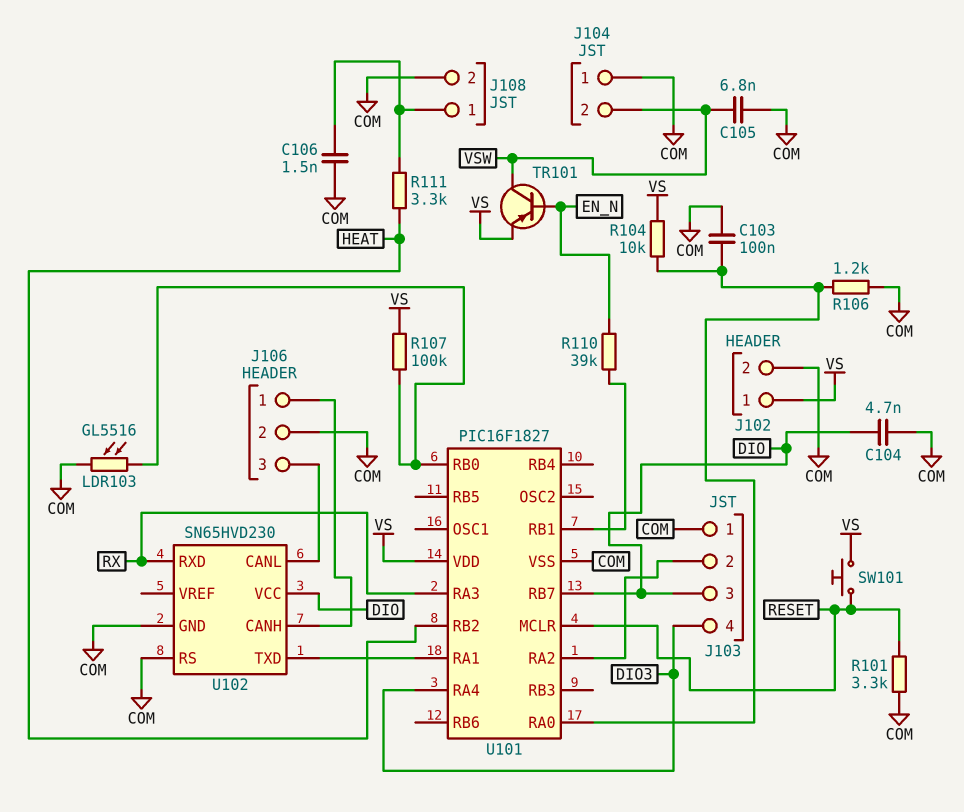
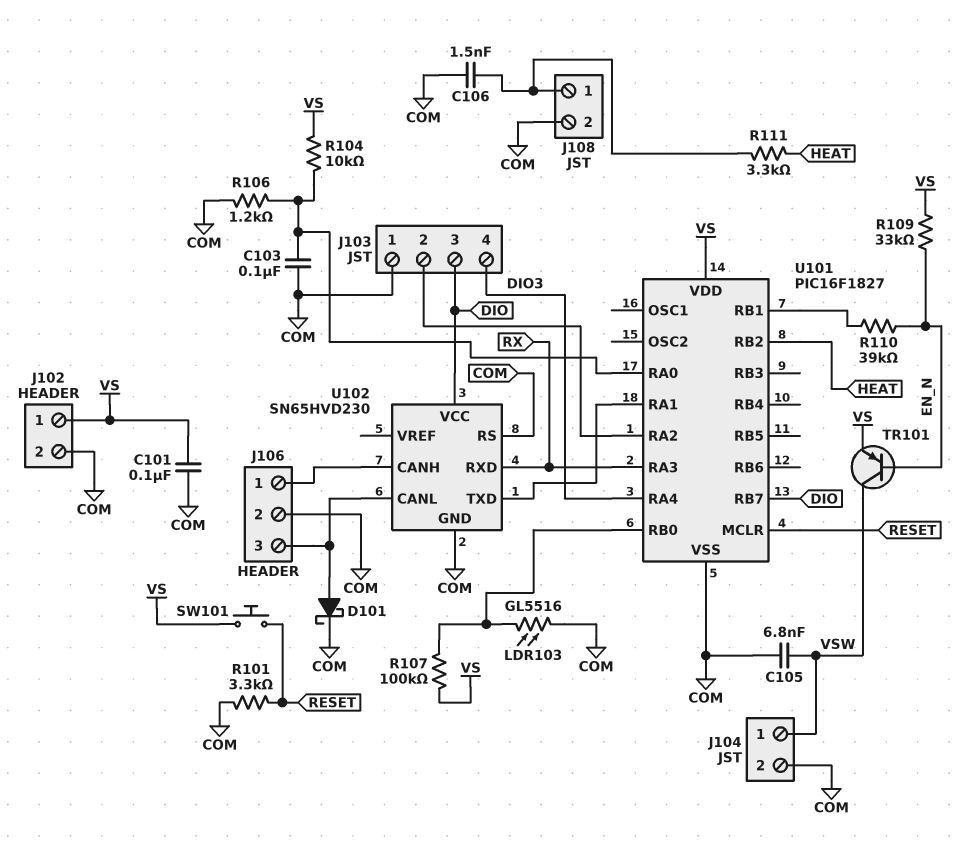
C101: none -> 100nF (COM, VS)
C104: 4.7nF (COM, DIO) -> none
D101: none -> schottky (A J106/3, K COM)
J104 pin 1: COM -> VSW
J104 pin 2: VSW -> COM
R109: none -> 33k (EN_N, VS)

